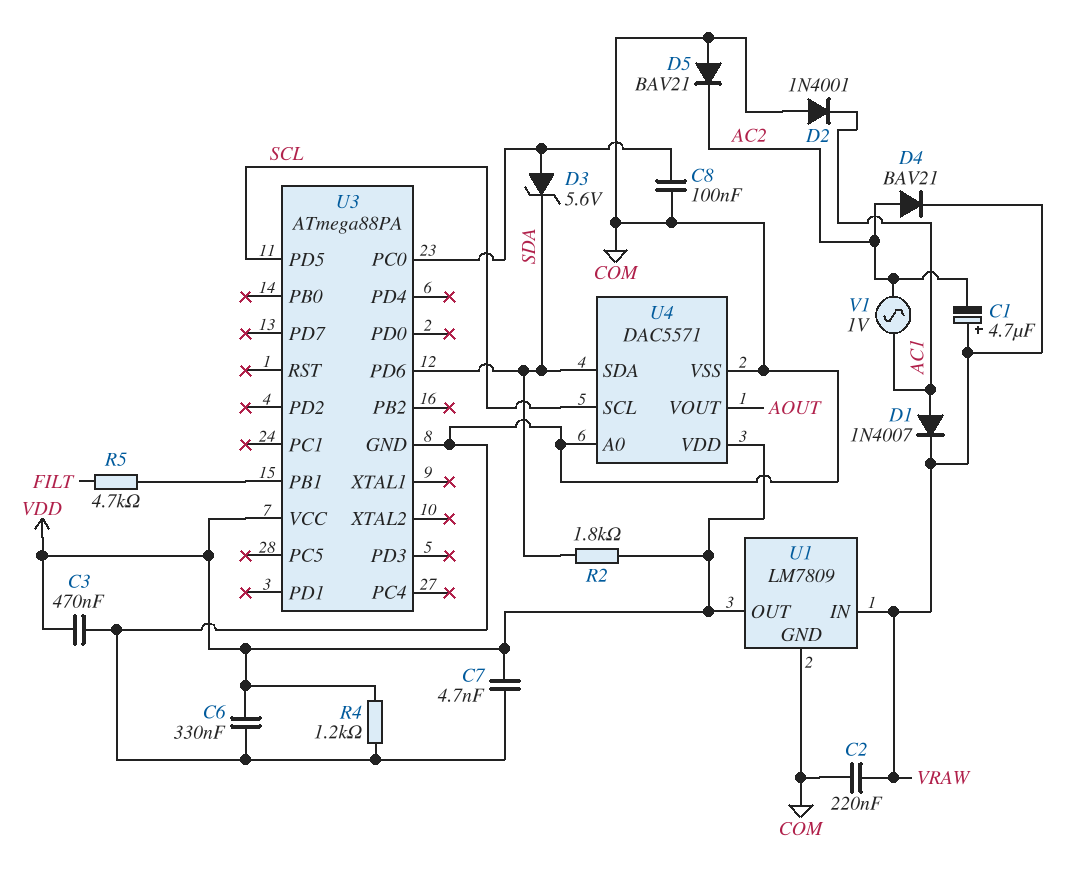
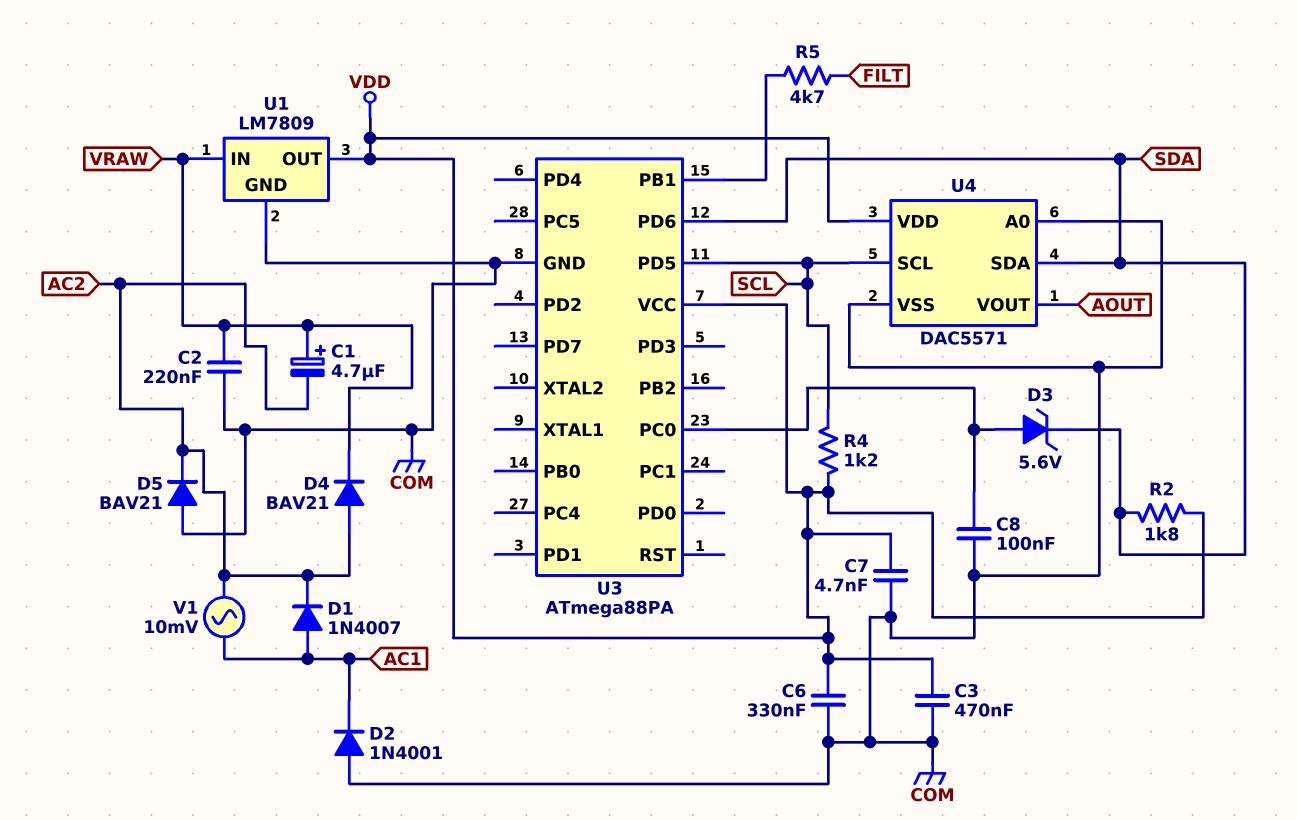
D1: diode 1N4007 (A AC1, K VRAW) -> diode 1N4007 (A AC1, K AC2)
R4: 1.2k (COM, VDD) -> 1.2k (SCL, VDD)
V1: AC 1V (AC1, AC2) -> AC 10mV (AC1, AC2)

